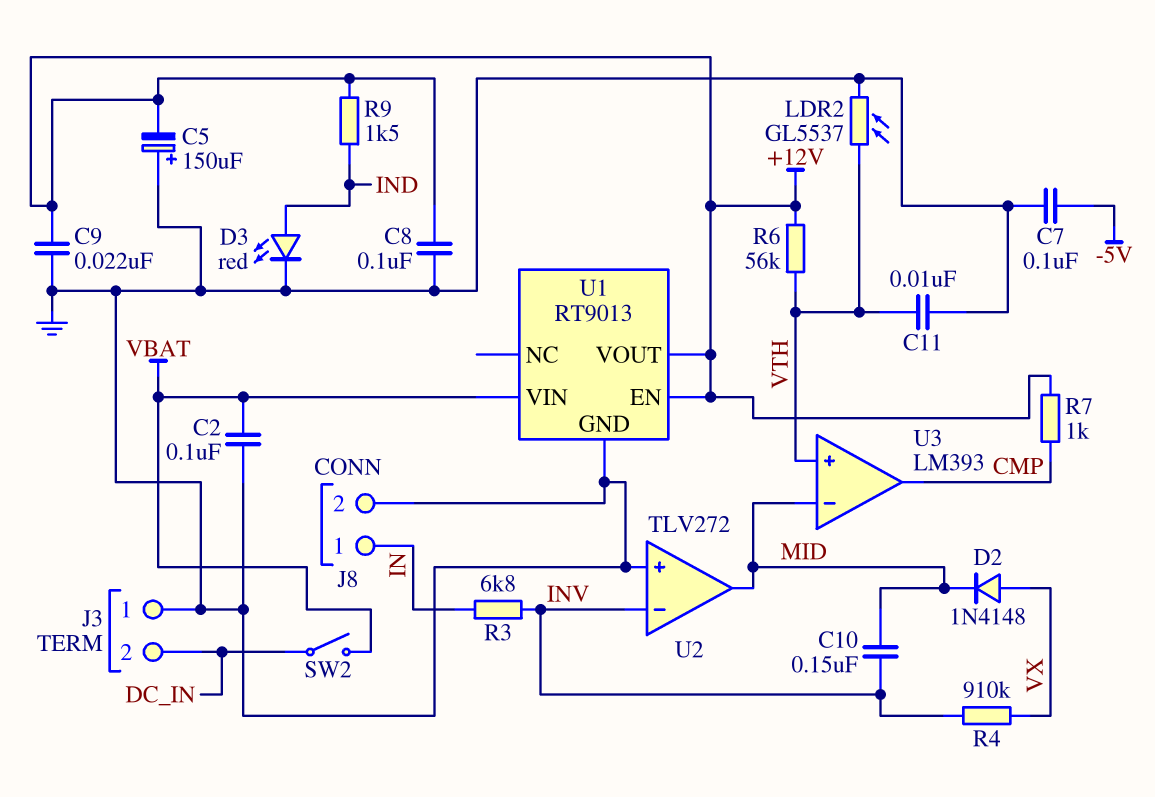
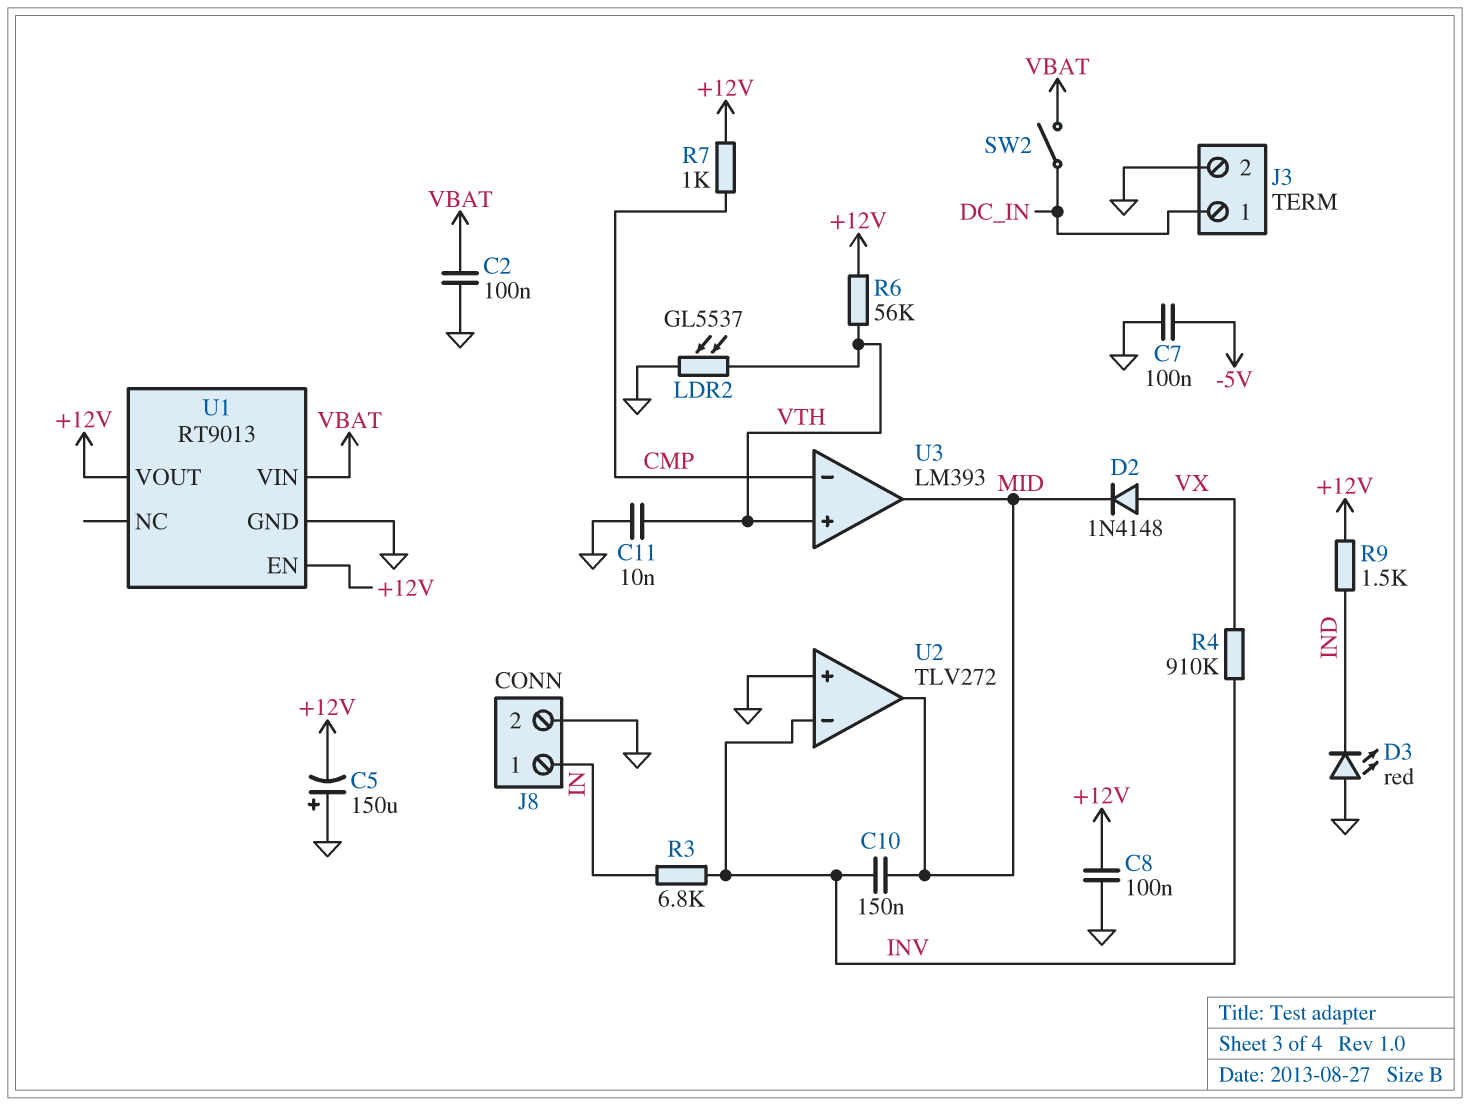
C9: 22nF (+12V, GND) -> none
D3: LED red (A IND, K GND) -> LED red (A GND, K IND)
J3 pin 1: GND -> DC_IN
J3 pin 2: DC_IN -> GND
U3 pin in-: MID -> CMP
U3 pin out: CMP -> MID

